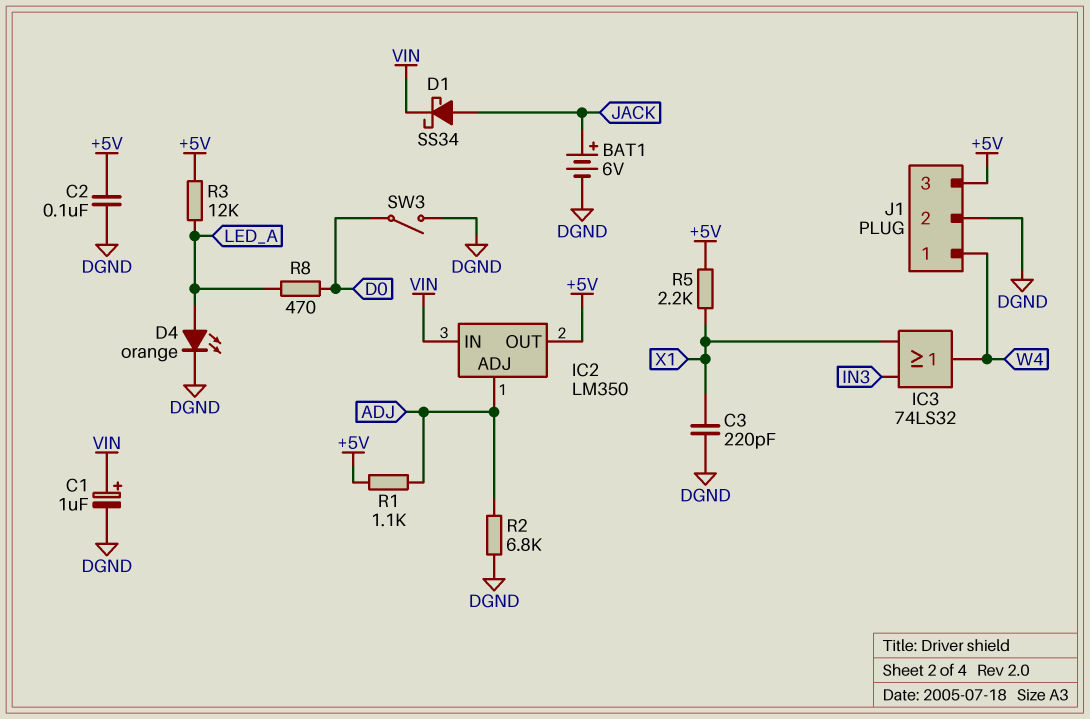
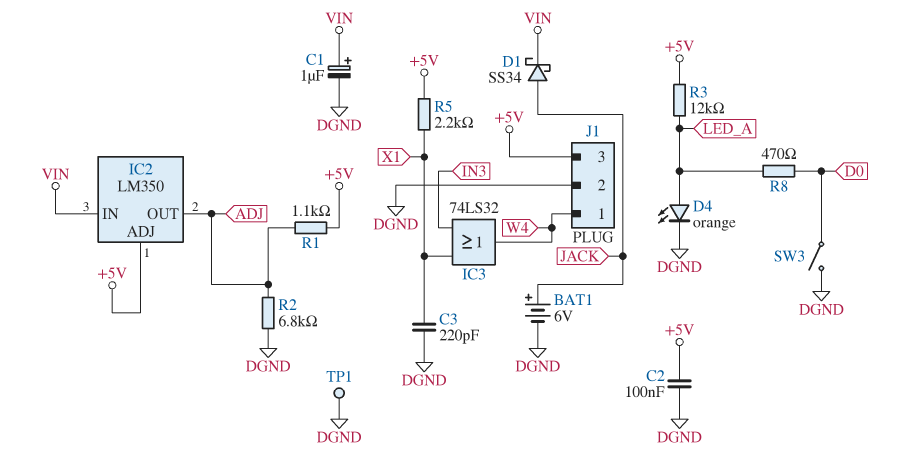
IC2 pin ADJ: ADJ -> +5V
IC2 pin OUT: +5V -> ADJ
TP1: none -> test point (DGND)

